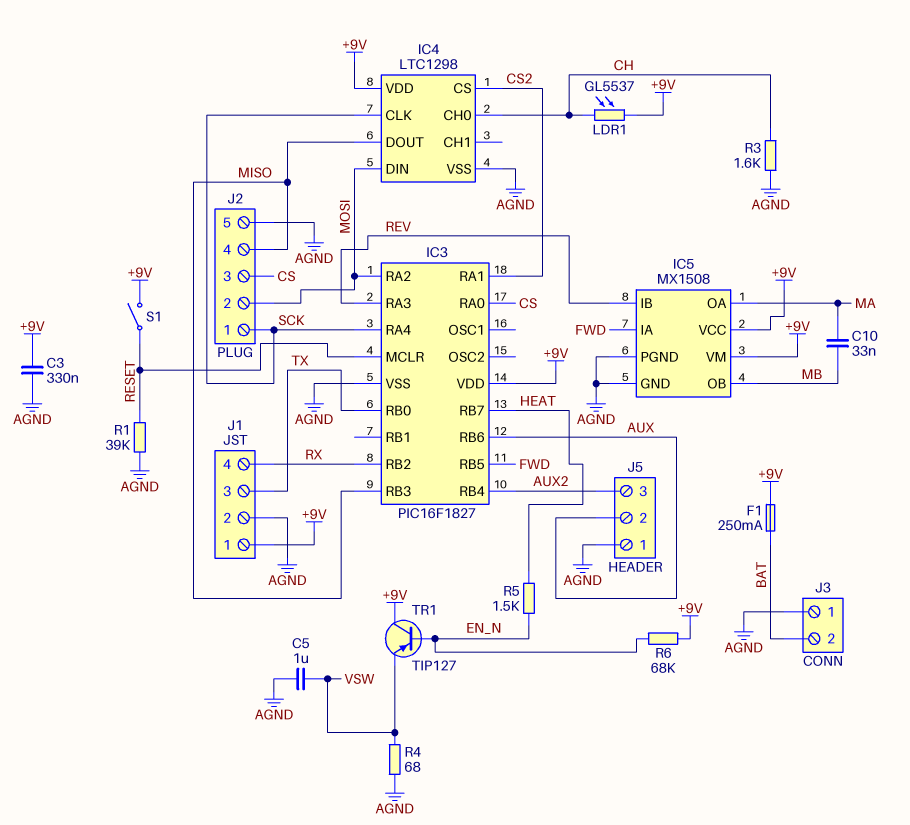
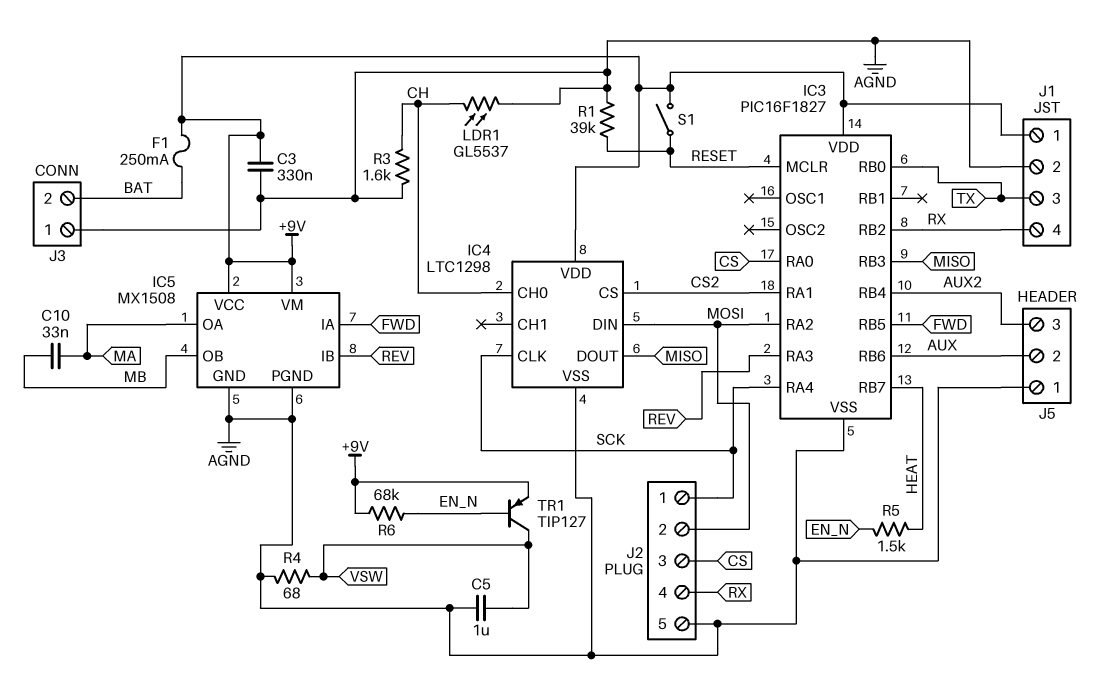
J2 pin 4: MISO -> RX
LDR1: GL5537 (+9V, CH) -> GL5537 (AGND, CH)
TR1: PNP TIP127 (B EN_N, C +9V, E VSW) -> PNP TIP127 (B EN_N, C VSW, E +9V)

